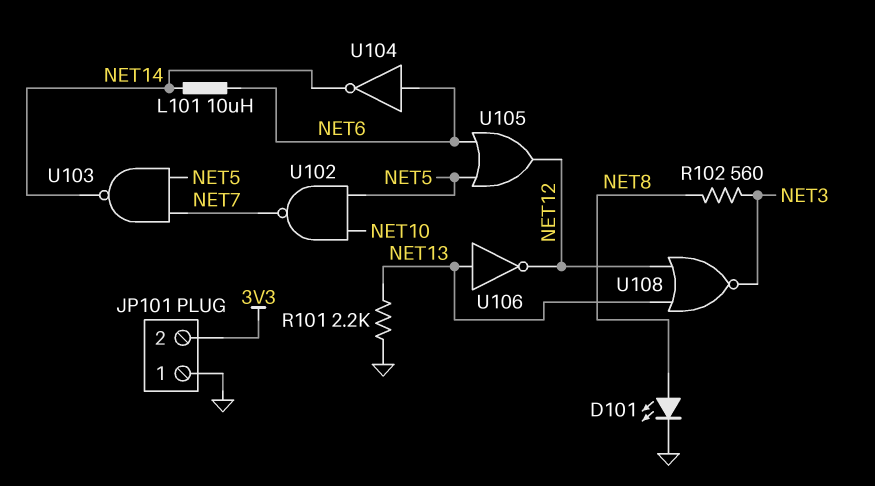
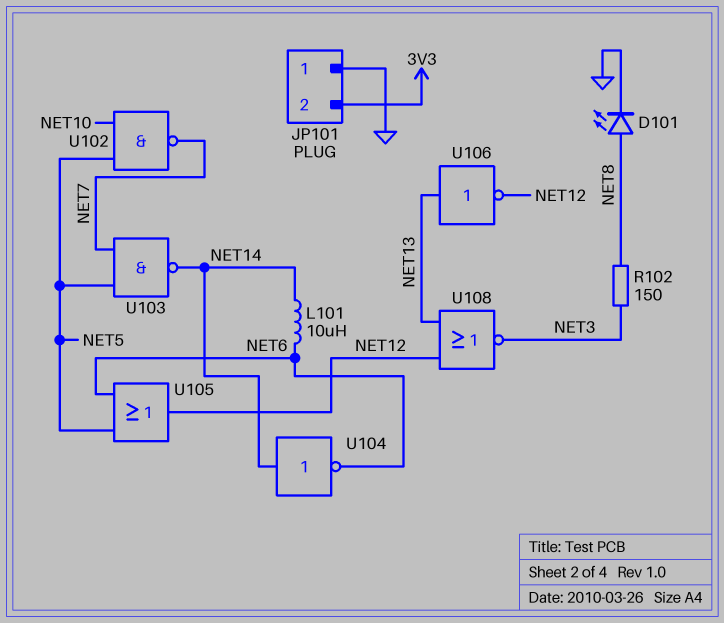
R101: 2.2k (GND, NET13) -> none
R102: 560 (NET3, NET8) -> 150 (NET3, NET8)
U104: NOT (in NET6, out NET14) -> NOT (in NET14, out NET6)

